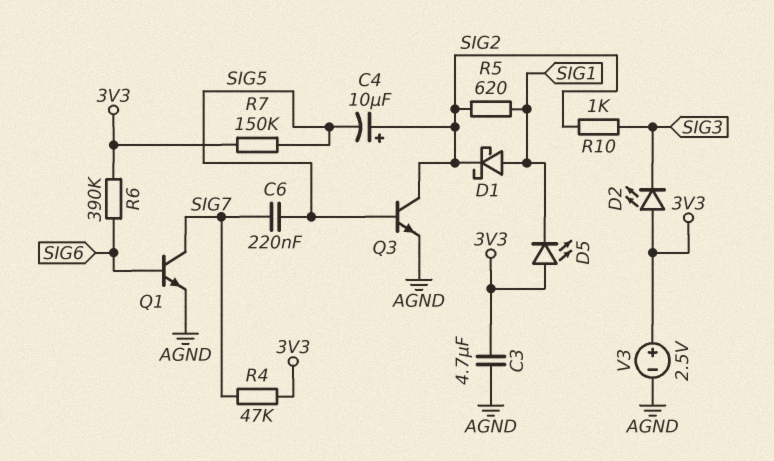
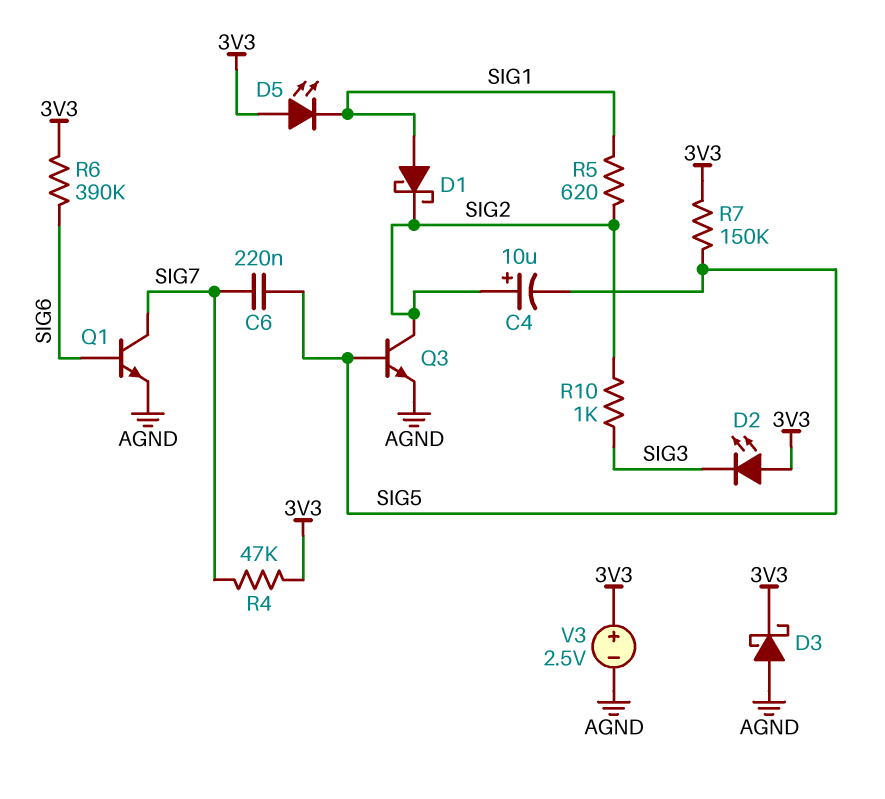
C3: 4.7uF (3V3, AGND) -> none
D3: none -> schottky (A AGND, K 3V3)

